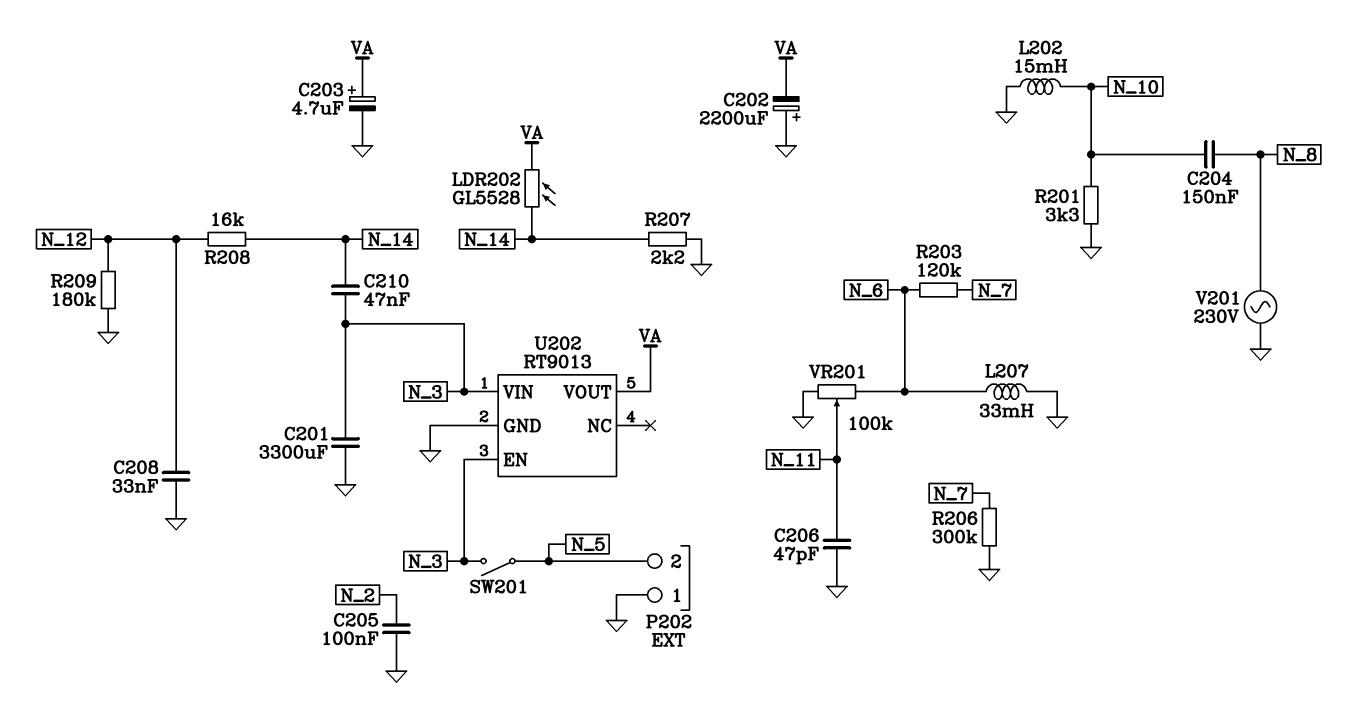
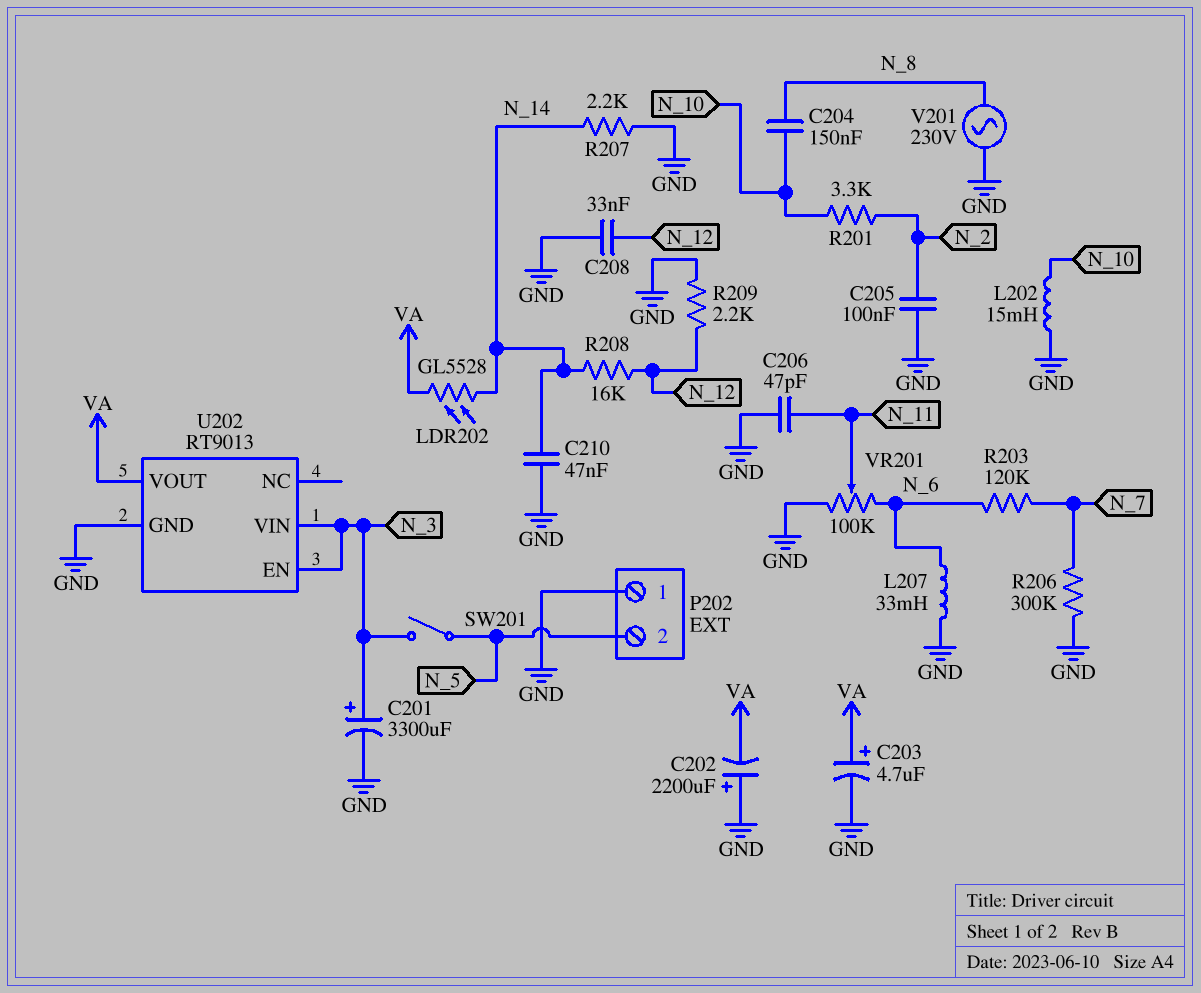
C201: 3300uF (GND, N_3) -> 3300uF (plus N_3, minus GND)
C210: 47nF (N_3, N_14) -> 47nF (GND, N_14)
R201: 3.3k (GND, N_10) -> 3.3k (N_2, N_10)
R209: 180k (GND, N_12) -> 2.2k (GND, N_12)

